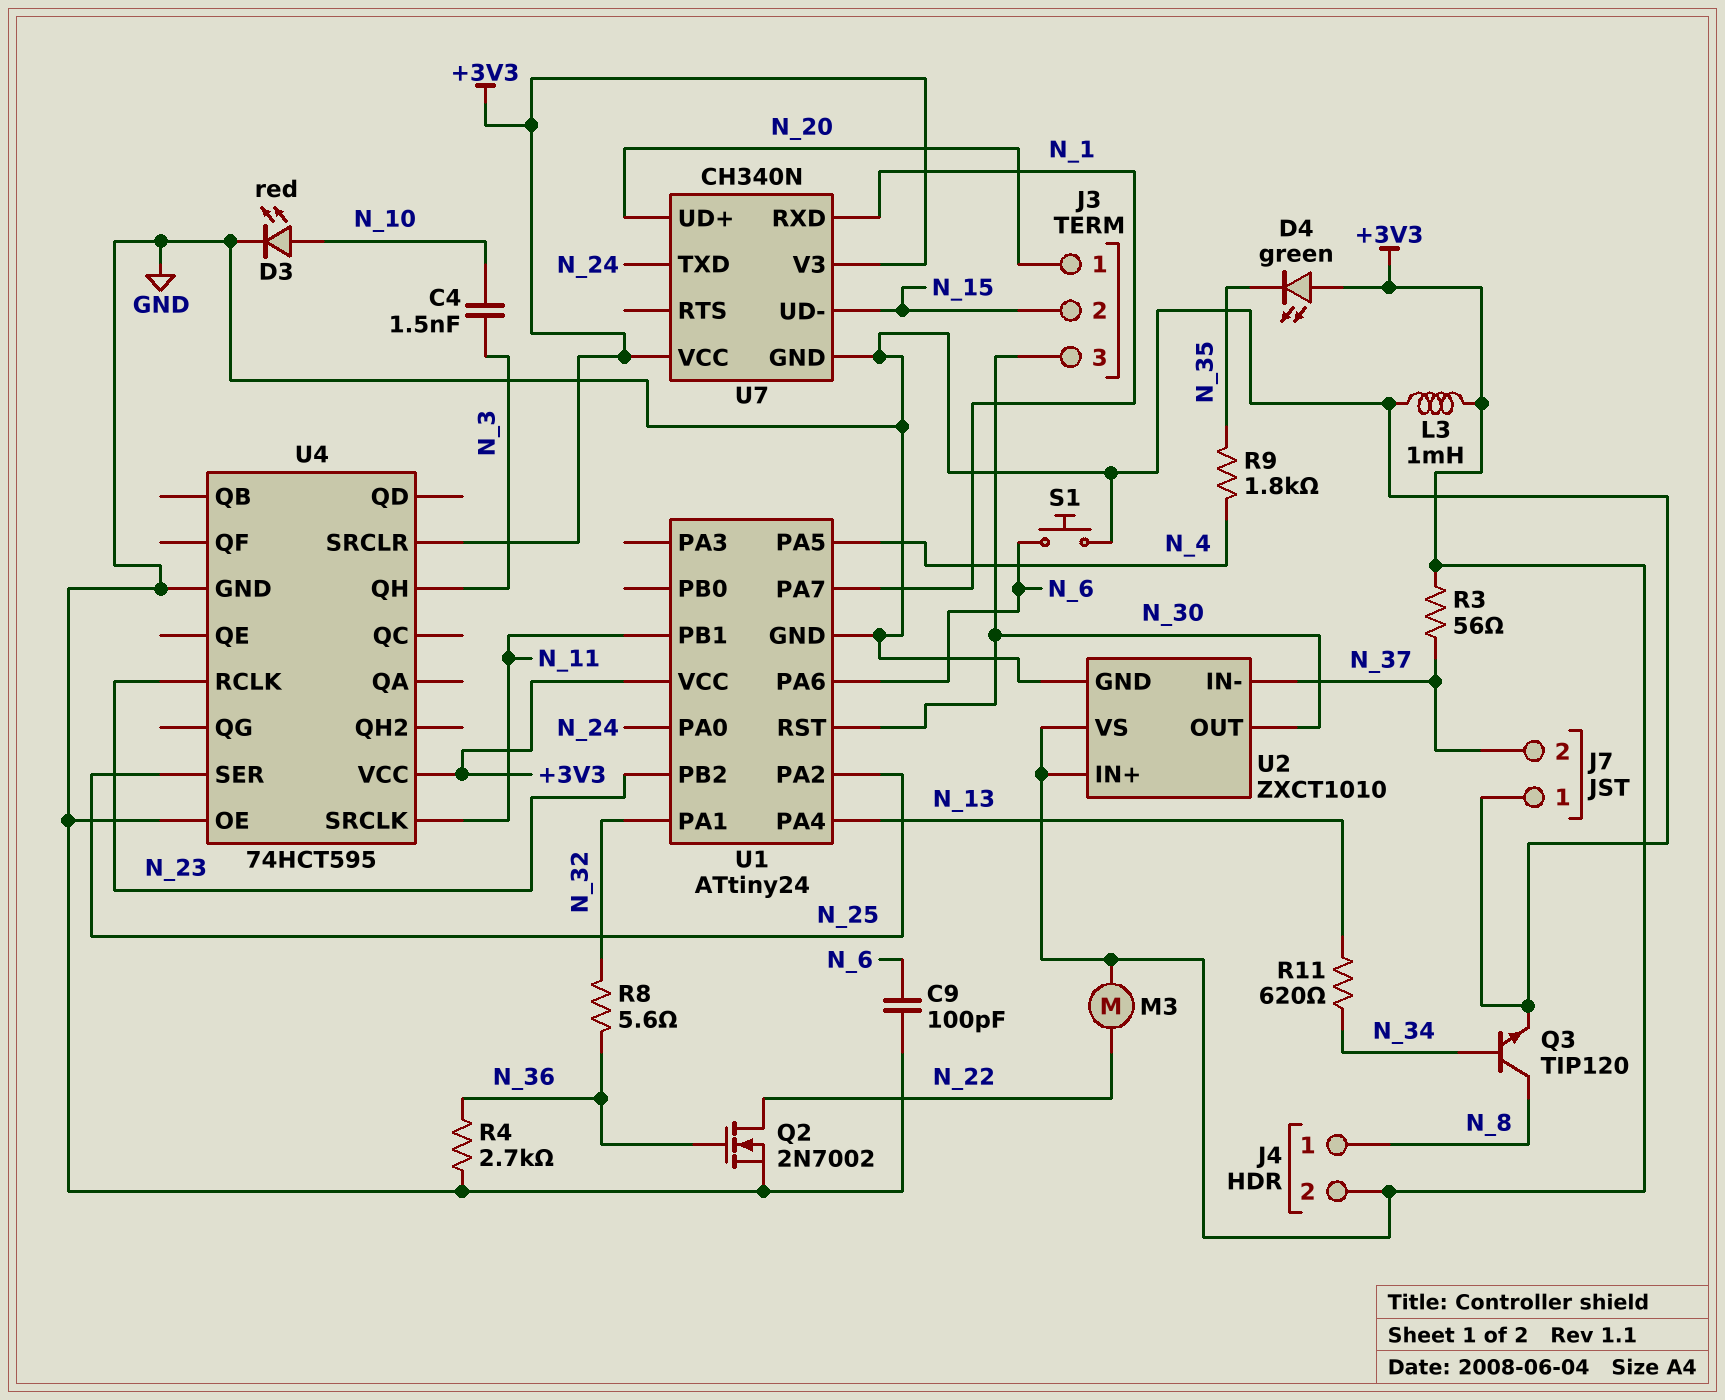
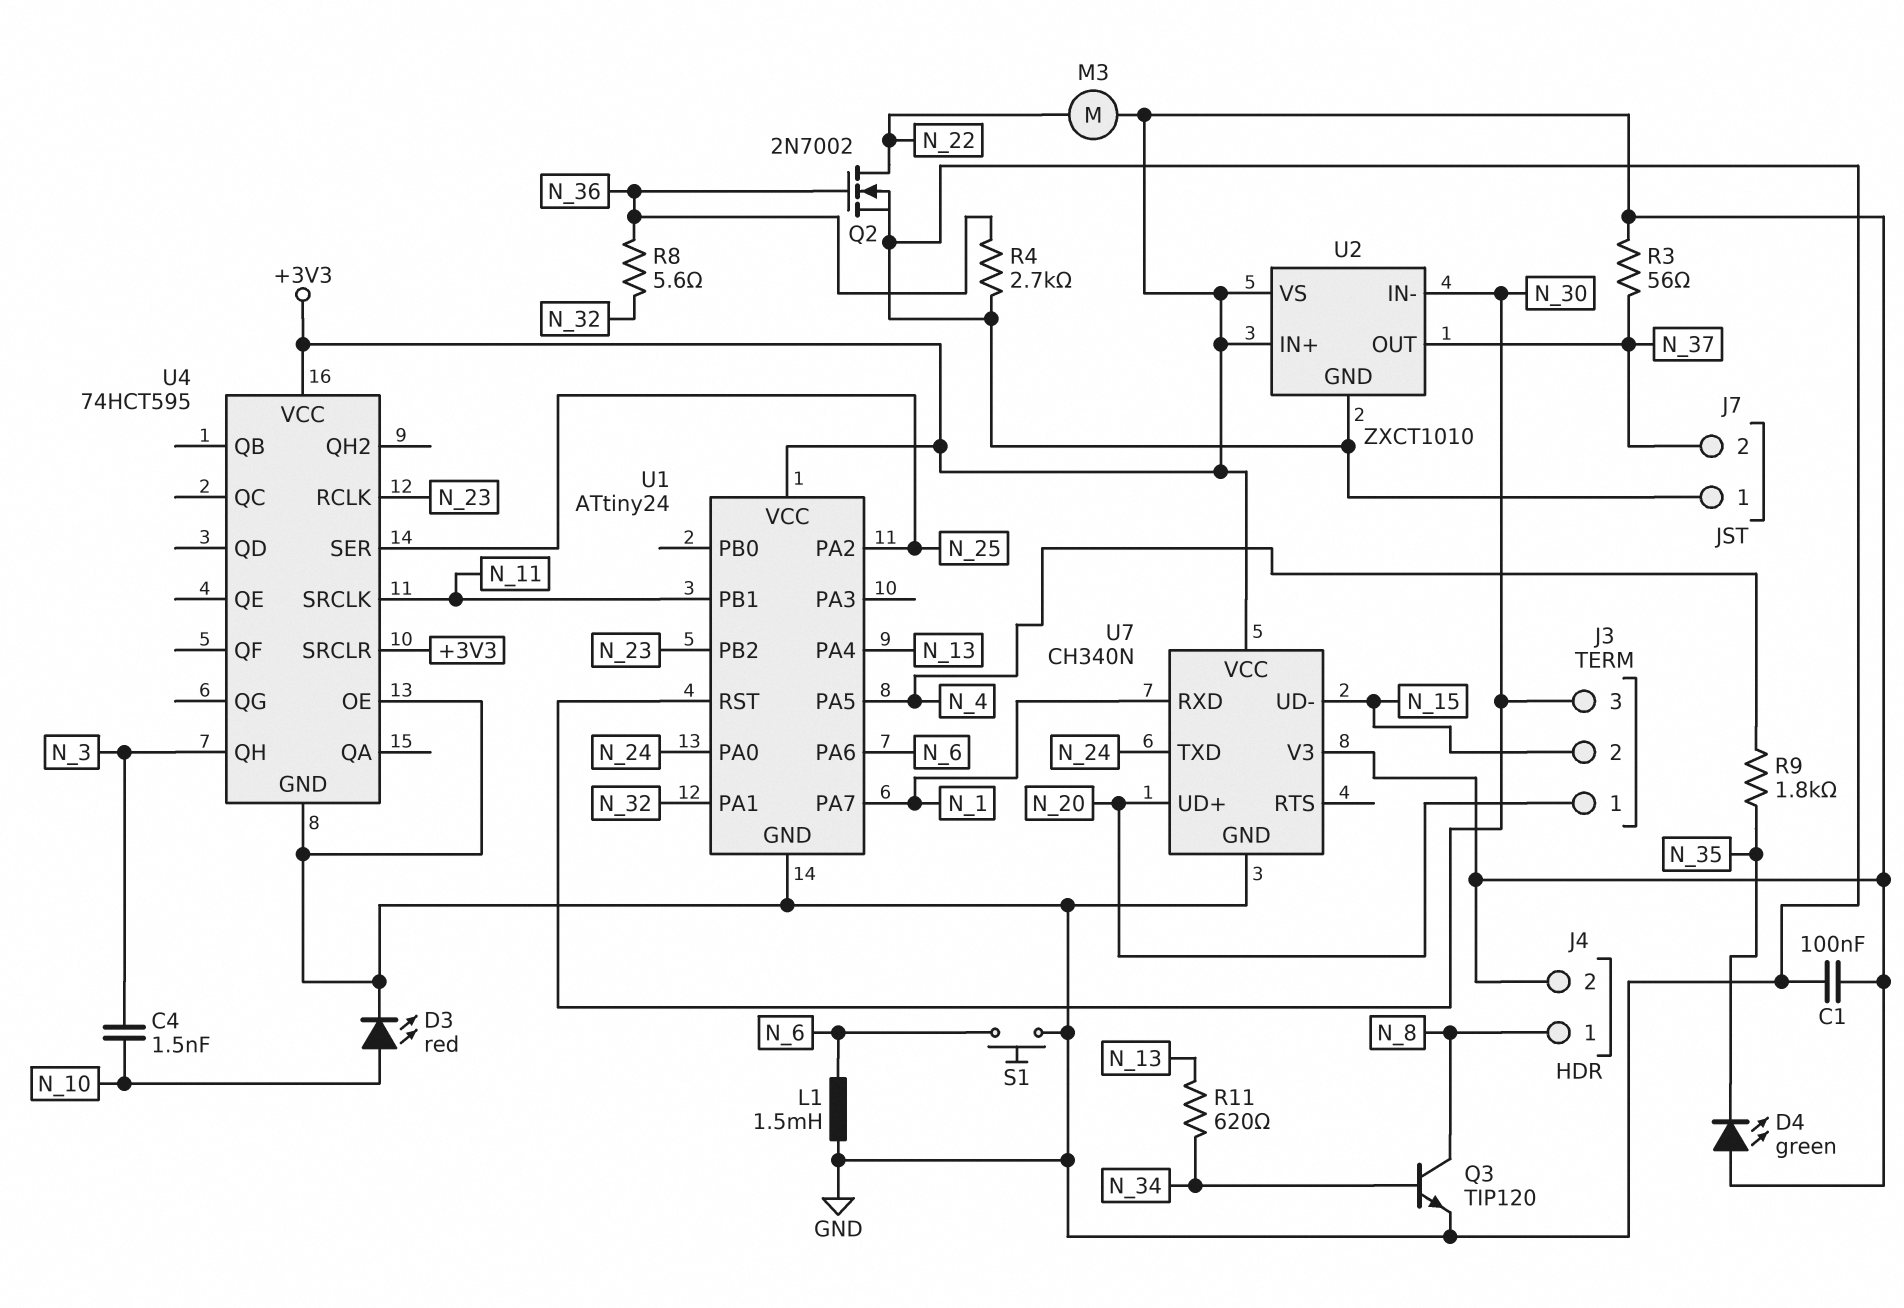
C1: none -> 100nF (+3V3, GND)
C9: 100pF (GND, N_6) -> none
L1: none -> 1.5mH (GND, N_6)
L3: 1mH (+3V3, GND) -> none
U2 pin IN-: N_37 -> N_30
U2 pin OUT: N_30 -> N_37

